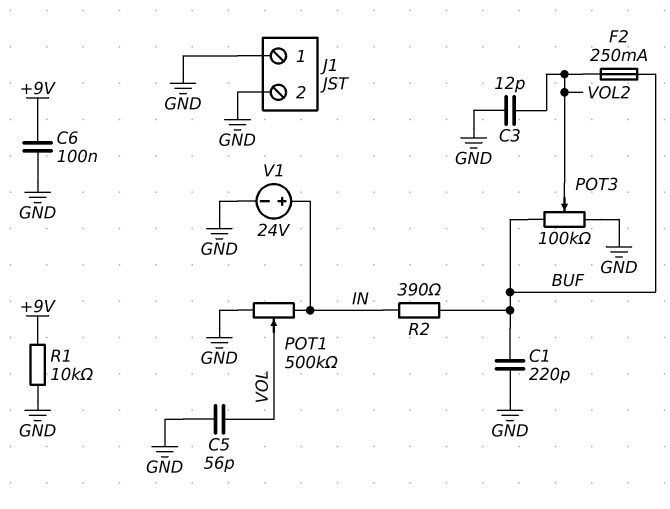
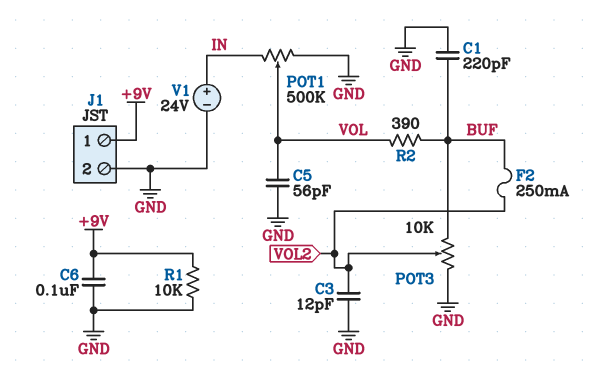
J1 pin 1: GND -> +9V
POT3: 100k (BUF, GND, wiper VOL2) -> 10k (BUF, GND, wiper VOL2)
R2: 390 (BUF, IN) -> 390 (BUF, VOL)

